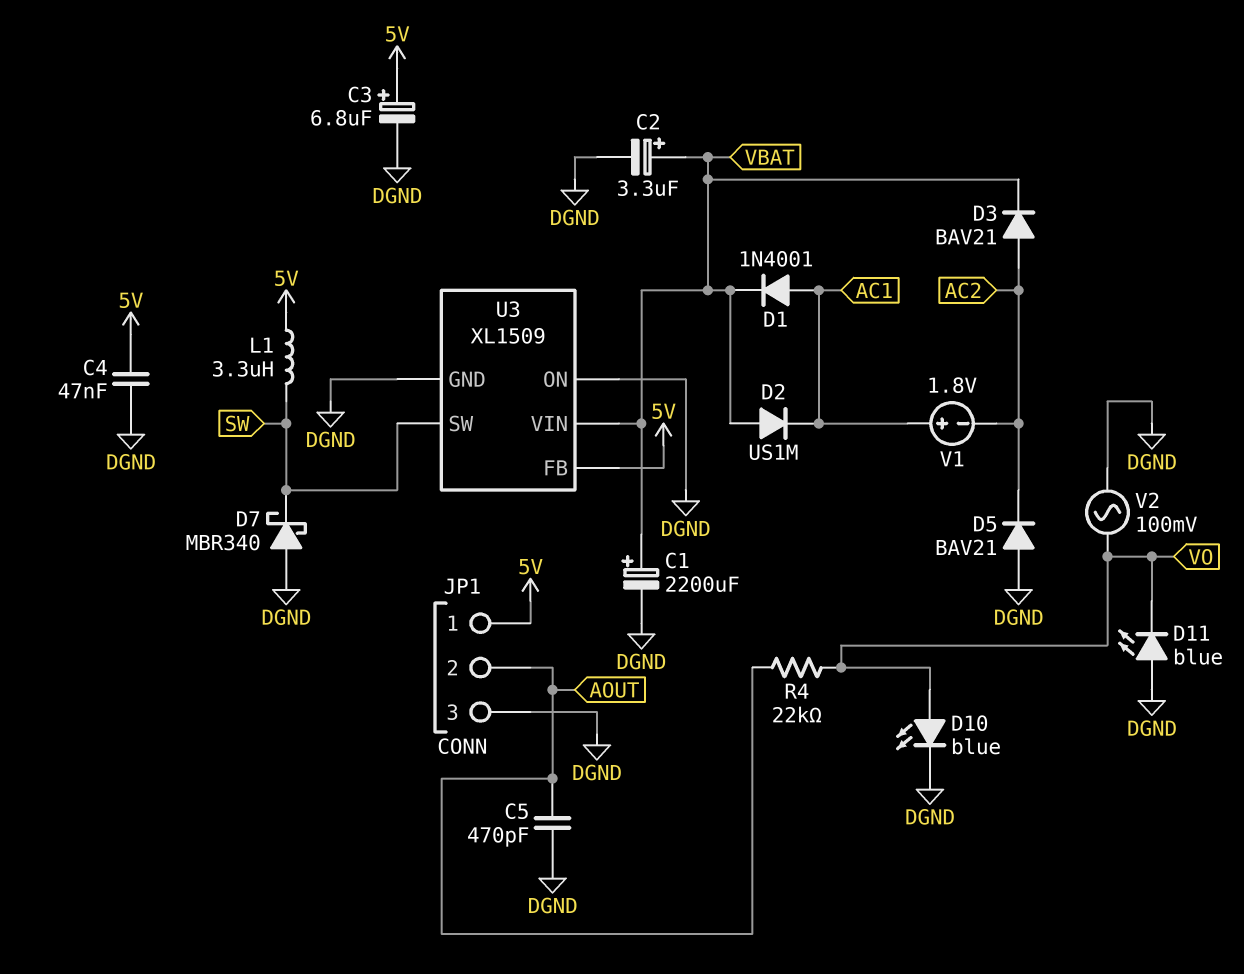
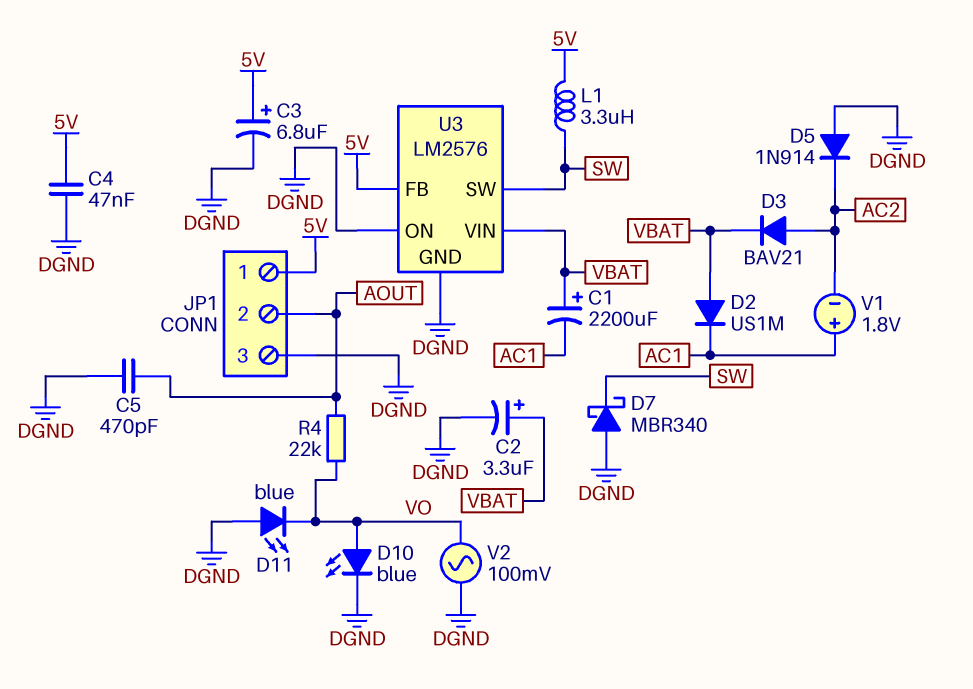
C1: 2200uF (plus VBAT, minus DGND) -> 2200uF (plus VBAT, minus AC1)
D1: diode 1N4001 (A AC1, K VBAT) -> none
D5: diode BAV21 (A DGND, K AC2) -> diode 1N914 (A DGND, K AC2)
U3: XL1509 -> LM2576

